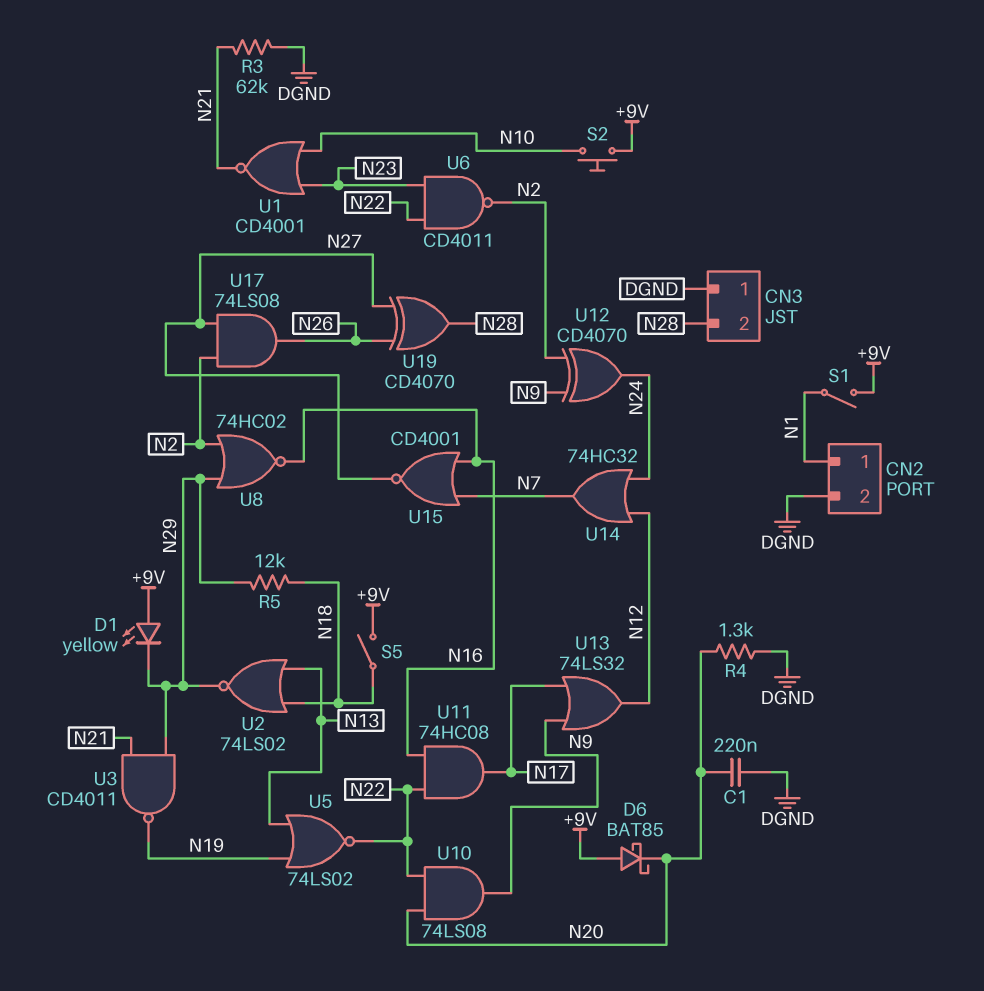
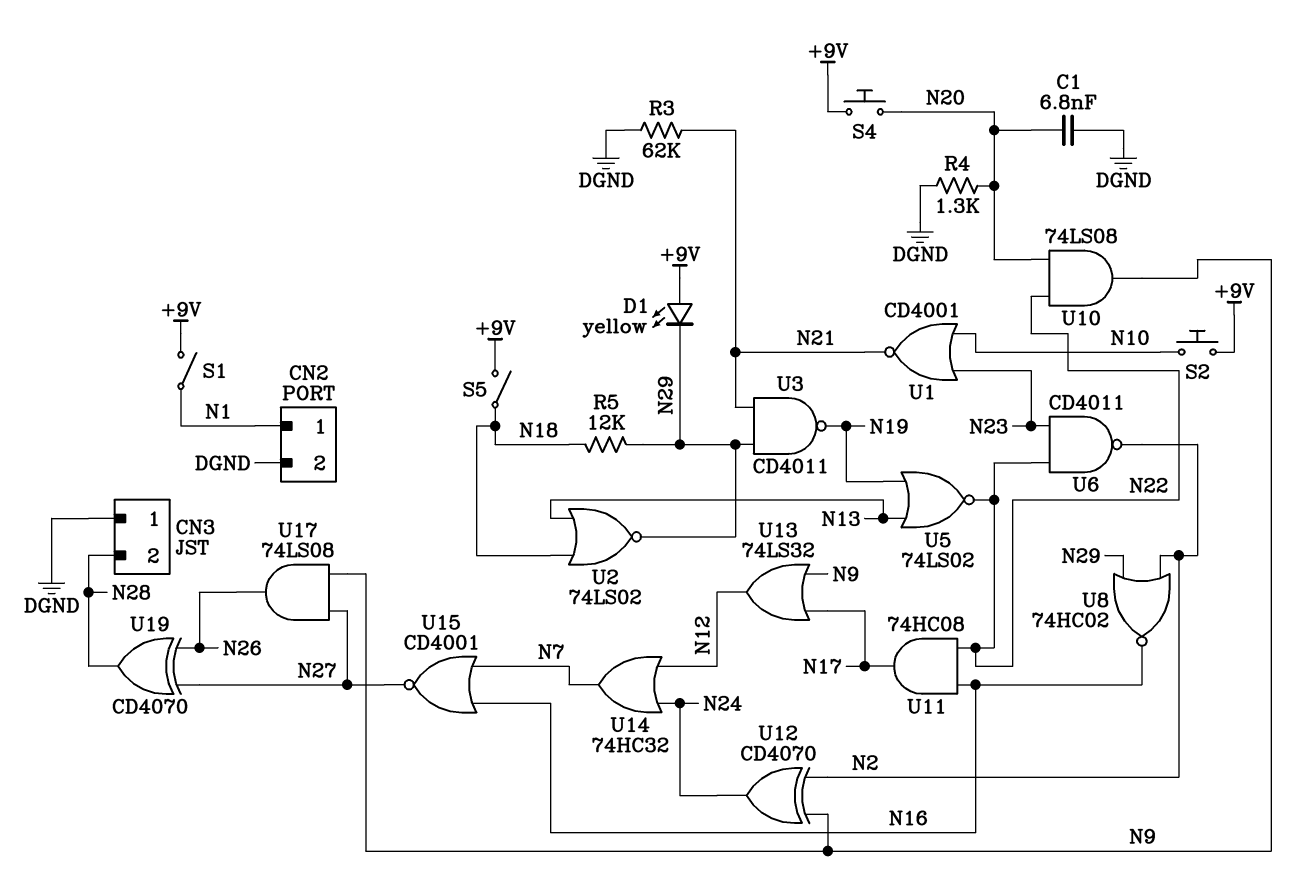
C1: 220nF (DGND, N20) -> 6.8nF (DGND, N20)
D6: schottky BAT85 (A +9V, K N20) -> none
S4: none -> button (+9V, N20)
U17: AND 74LS08 (in N2, in N27, out N26) -> AND 74LS08 (in N9, in N27, out N26)

